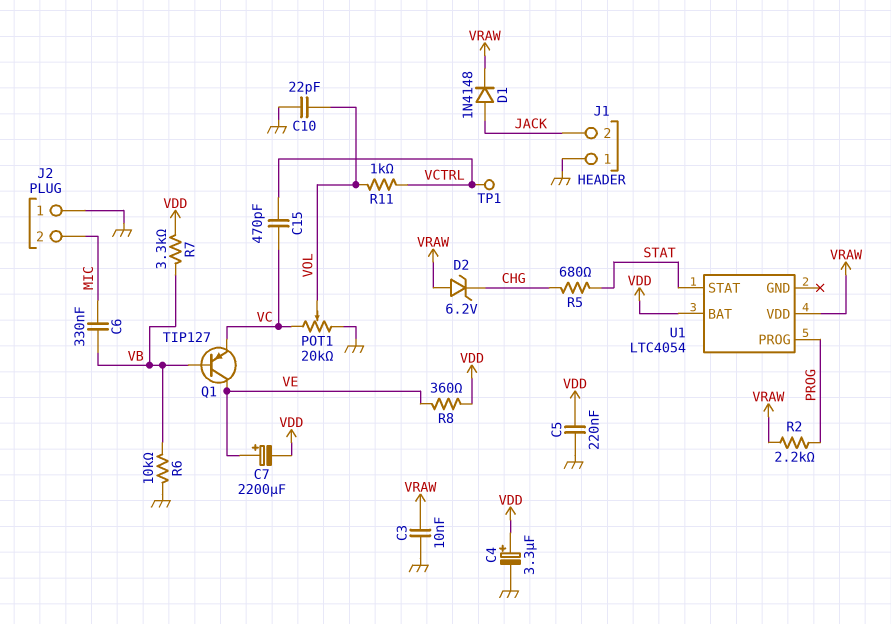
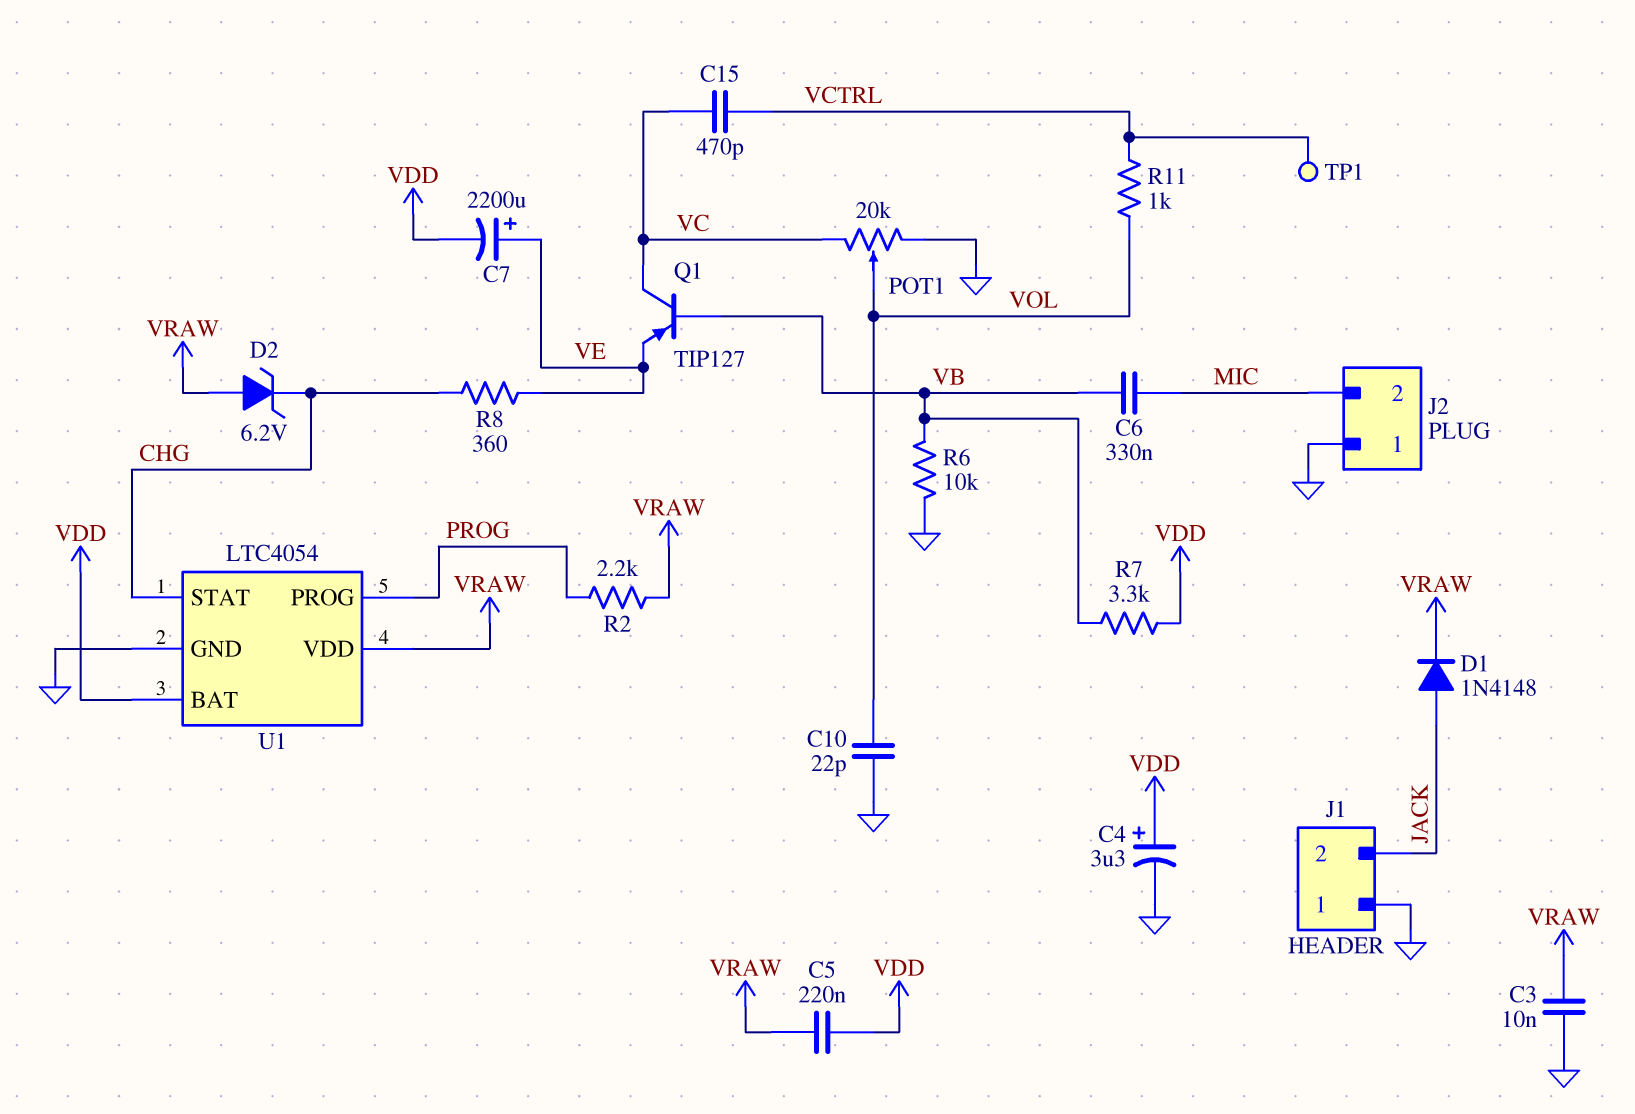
C5: 220nF (GND, VDD) -> 220nF (VDD, VRAW)
Q1: PNP TIP127 (B VB, C VE, E VC) -> PNP TIP127 (B VB, C VC, E VE)
R5: 680 (CHG, STAT) -> none
R8: 360 (VDD, VE) -> 360 (CHG, VE)
U1 pin GND: none -> GND
U1 pin STAT: STAT -> CHG

